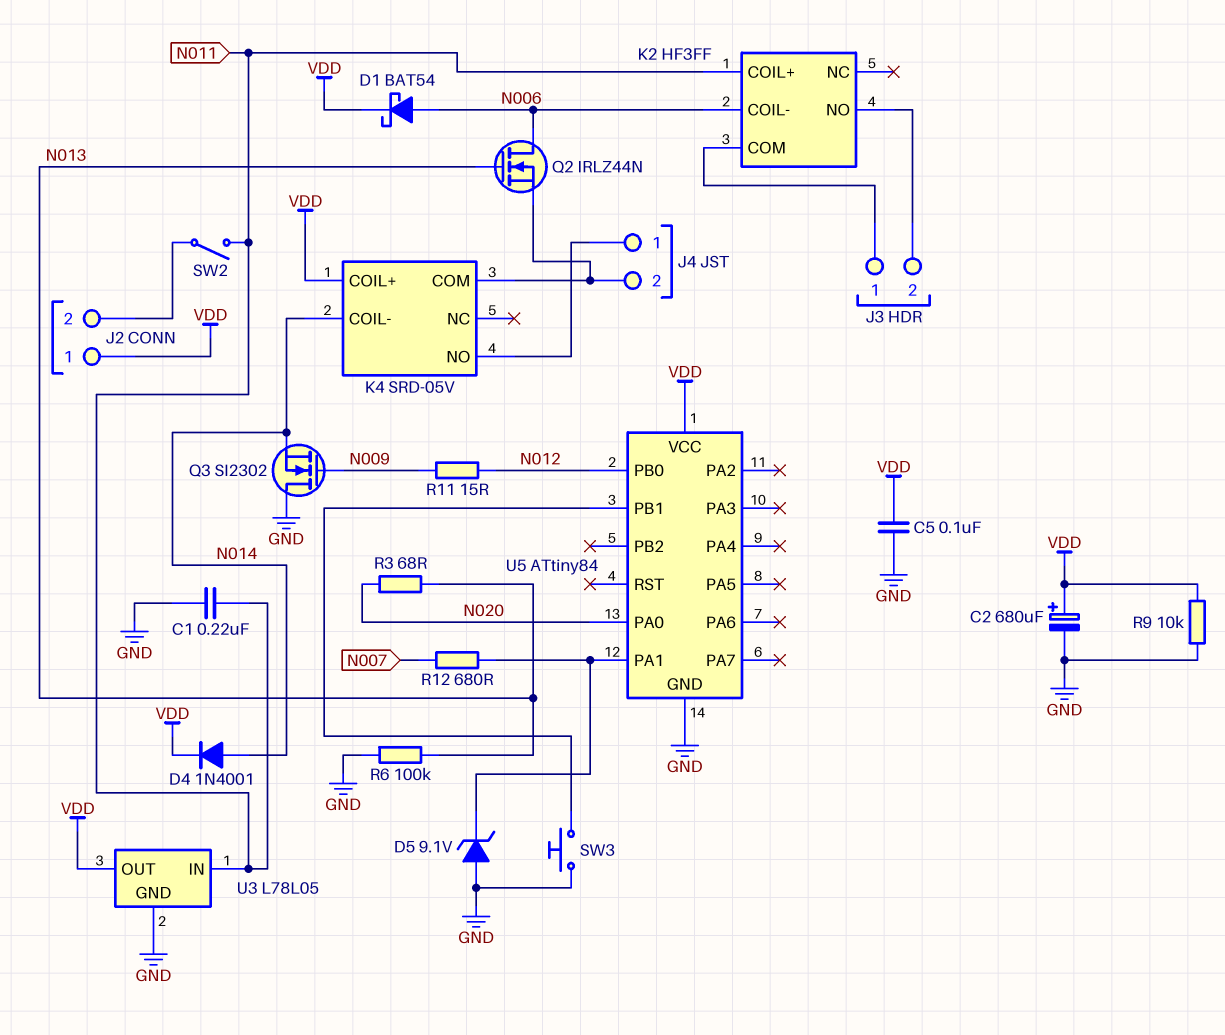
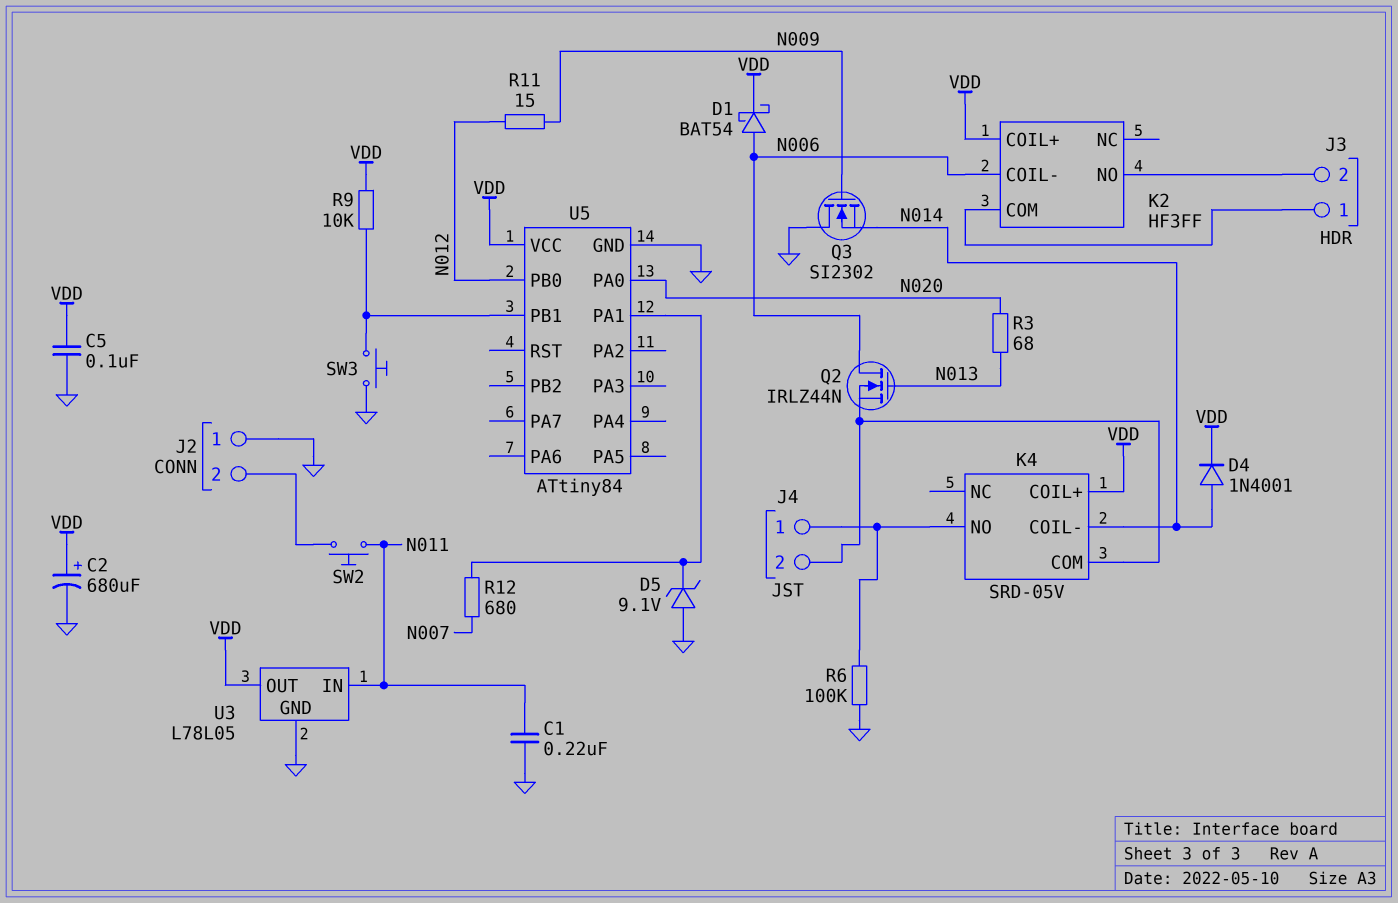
J2 pin 1: VDD -> GND
K2 pin COIL+: N011 -> VDD
R6: 100k (GND, N013) -> 100k (GND, J4/1)
R9: 10k (GND, VDD) -> 10k (U5/PB1, VDD)
SW2: switch (J2/2, N011) -> button (J2/2, N011)

